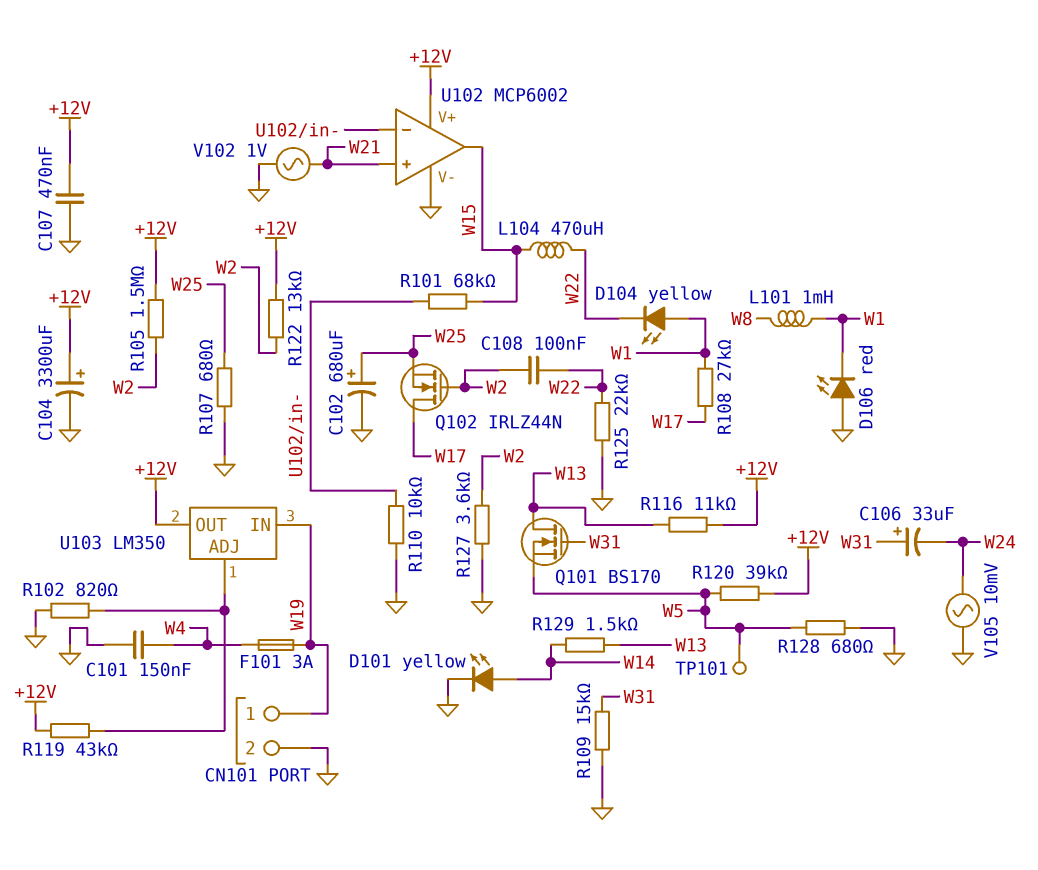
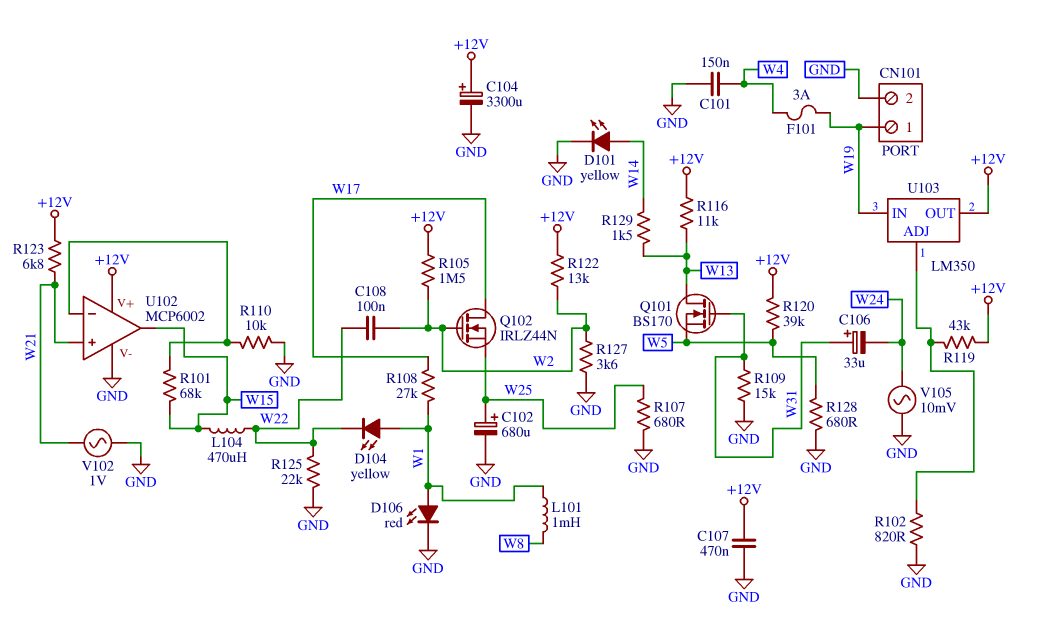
D106: LED red (A GND, K W1) -> LED red (A W1, K GND)
R123: none -> 6.8k (+12V, W21)
TP101: test point (W5) -> none

